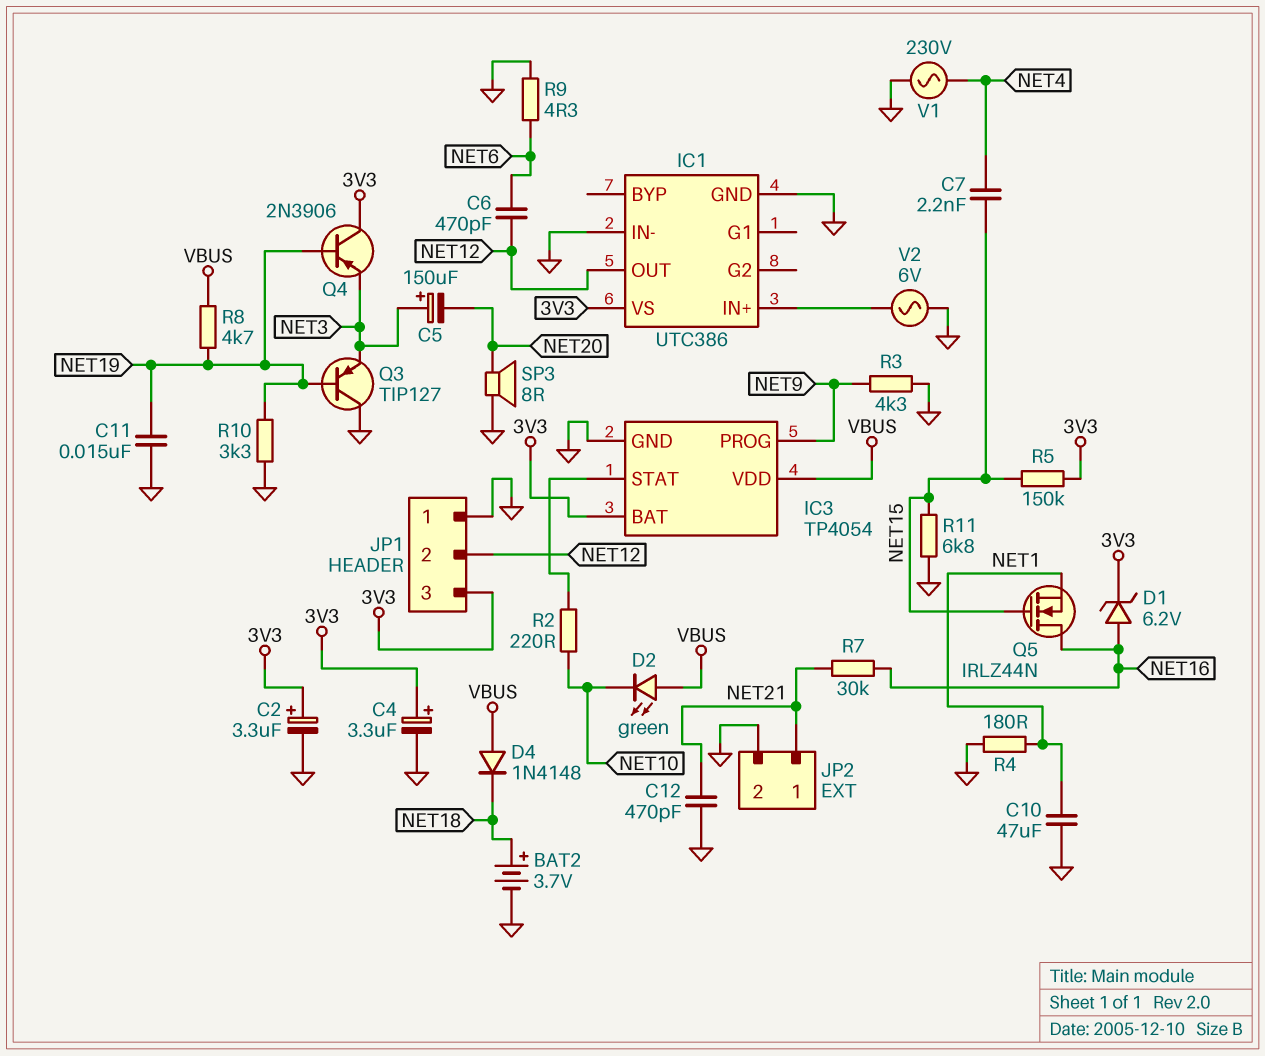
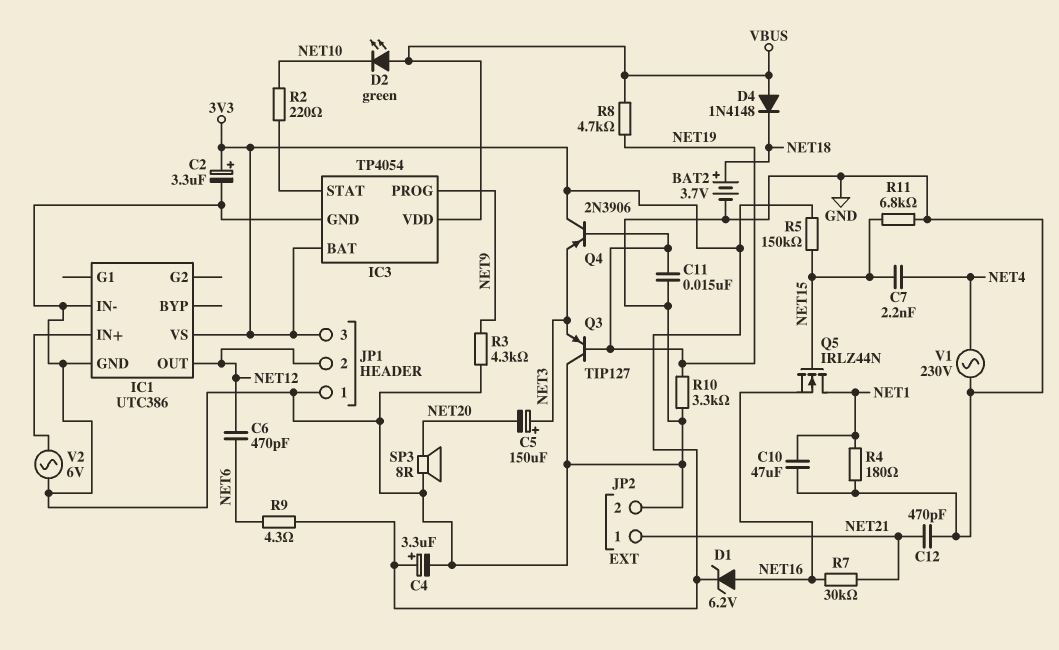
Q5: NMOS IRLZ44N (G NET15, D NET16, S NET1) -> NMOS IRLZ44N (G NET15, D NET1, S NET16)
R9: 4.3 (GND, NET6) -> 4.3 (3V3, NET6)

